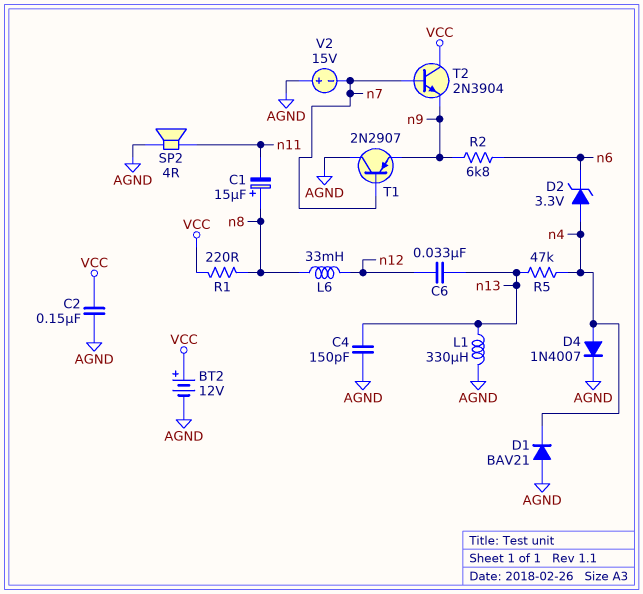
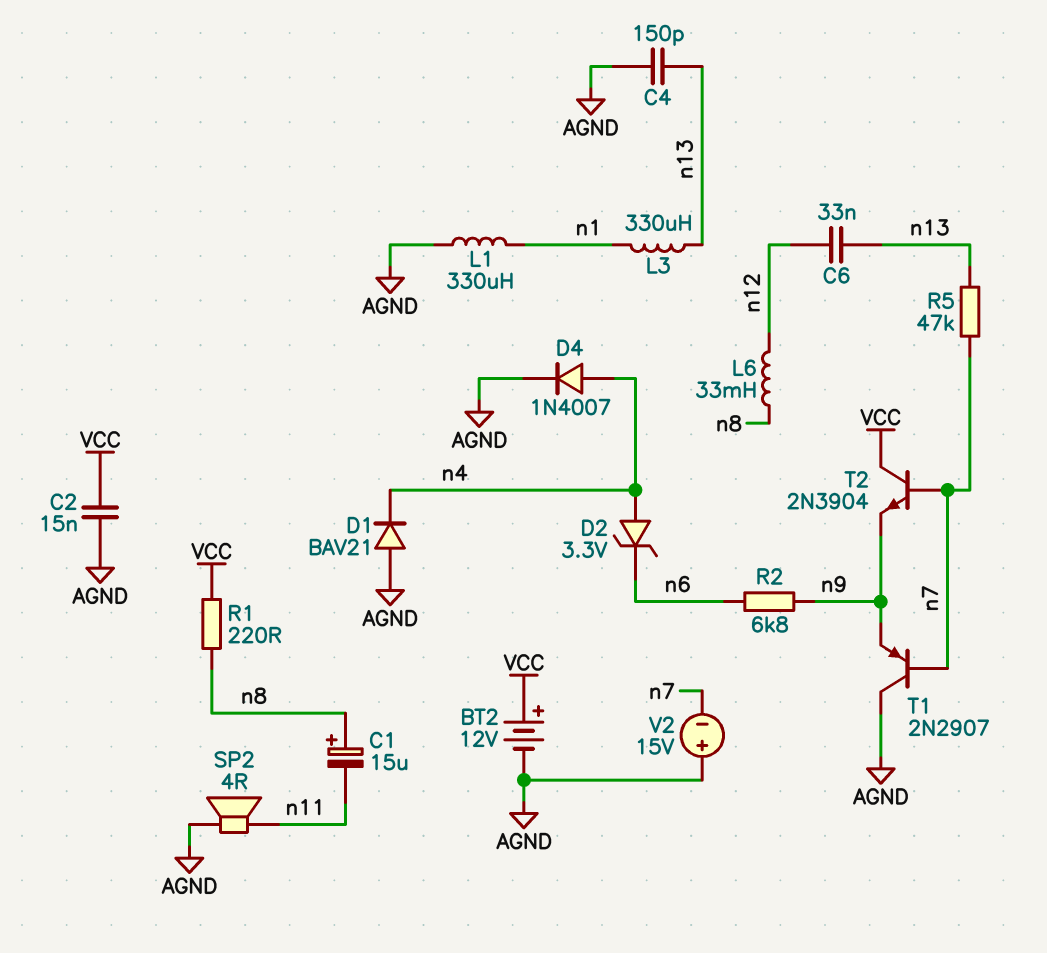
C2: 150nF (AGND, VCC) -> 15nF (AGND, VCC)
L1: 330uH (AGND, n13) -> 330uH (AGND, n1)
L3: none -> 330uH (n1, n13)
R5: 47k (n4, n13) -> 47k (n7, n13)

